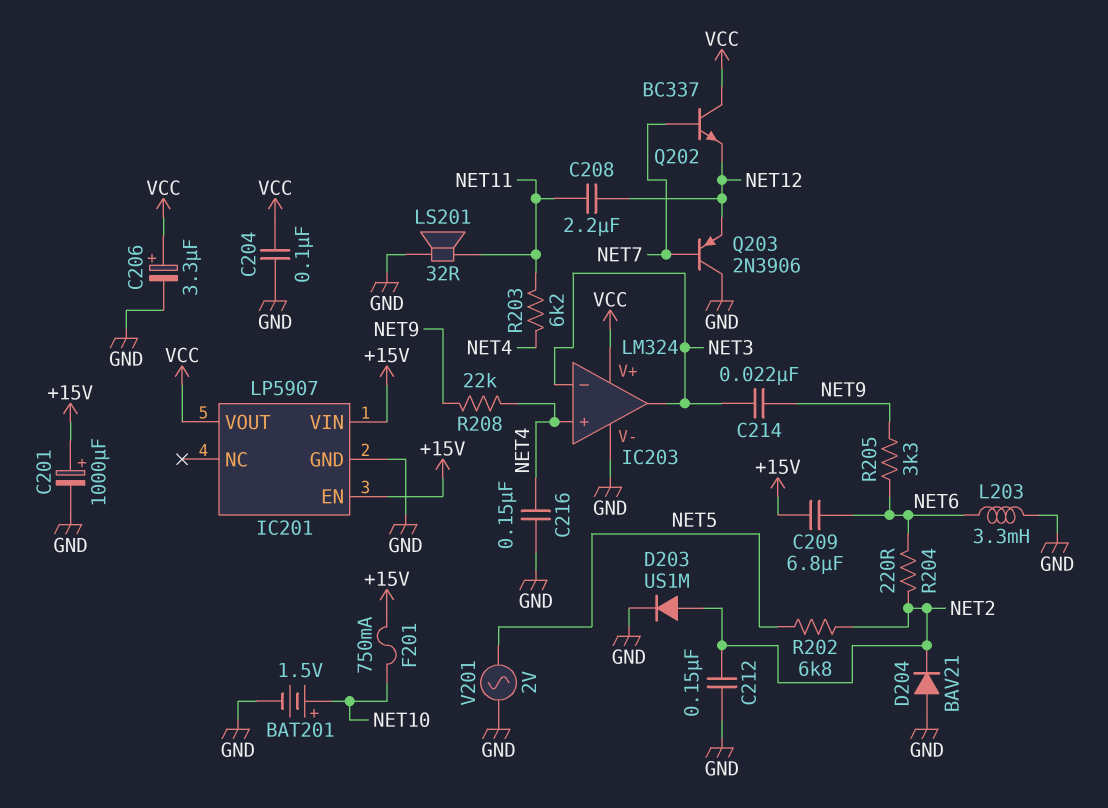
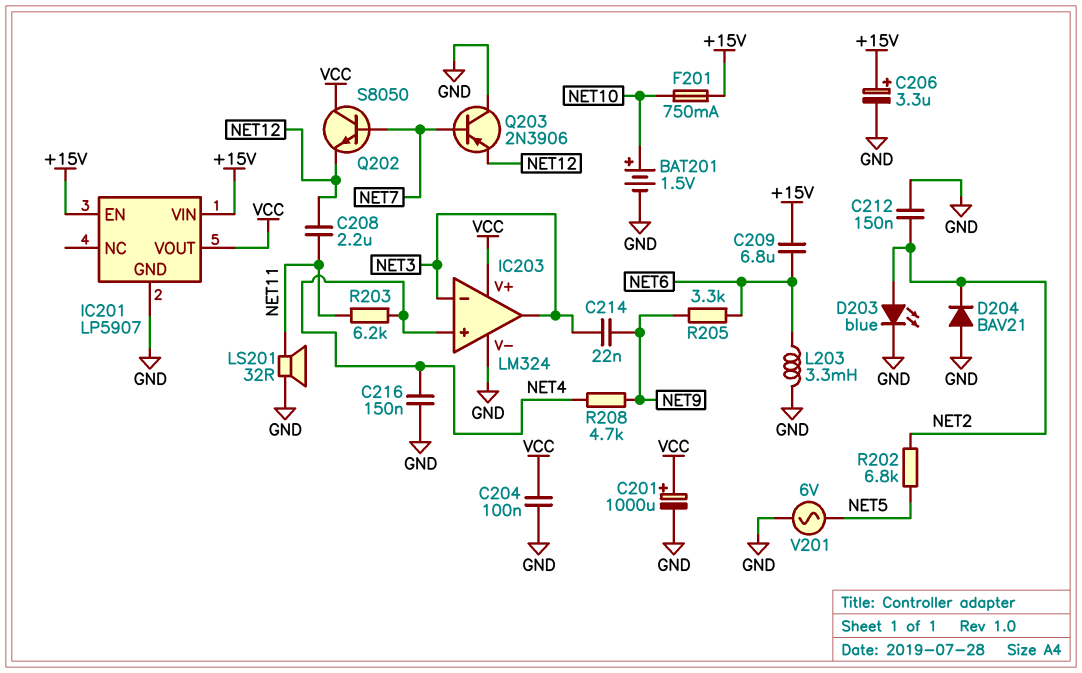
C201: 1000uF (plus +15V, minus GND) -> 1000uF (plus VCC, minus GND)
C206: 3.3uF (plus VCC, minus GND) -> 3.3uF (plus +15V, minus GND)
D203: diode US1M (A NET2, K GND) -> LED blue (A NET2, K GND)
Q202: NPN BC337 (B NET7, C VCC, E NET12) -> NPN S8050 (B NET7, C VCC, E NET12)
R204: 220 (NET2, NET6) -> none
R208: 22k (NET4, NET9) -> 4.7k (NET4, NET9)
V201: AC 2V (GND, NET5) -> AC 6V (GND, NET5)

